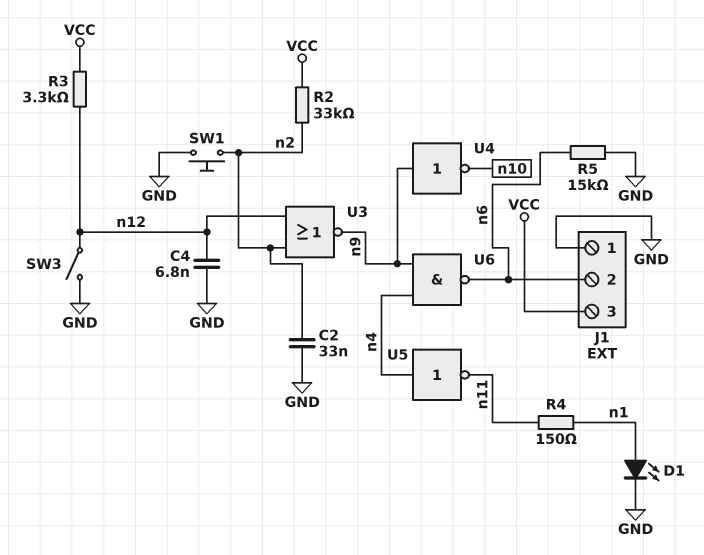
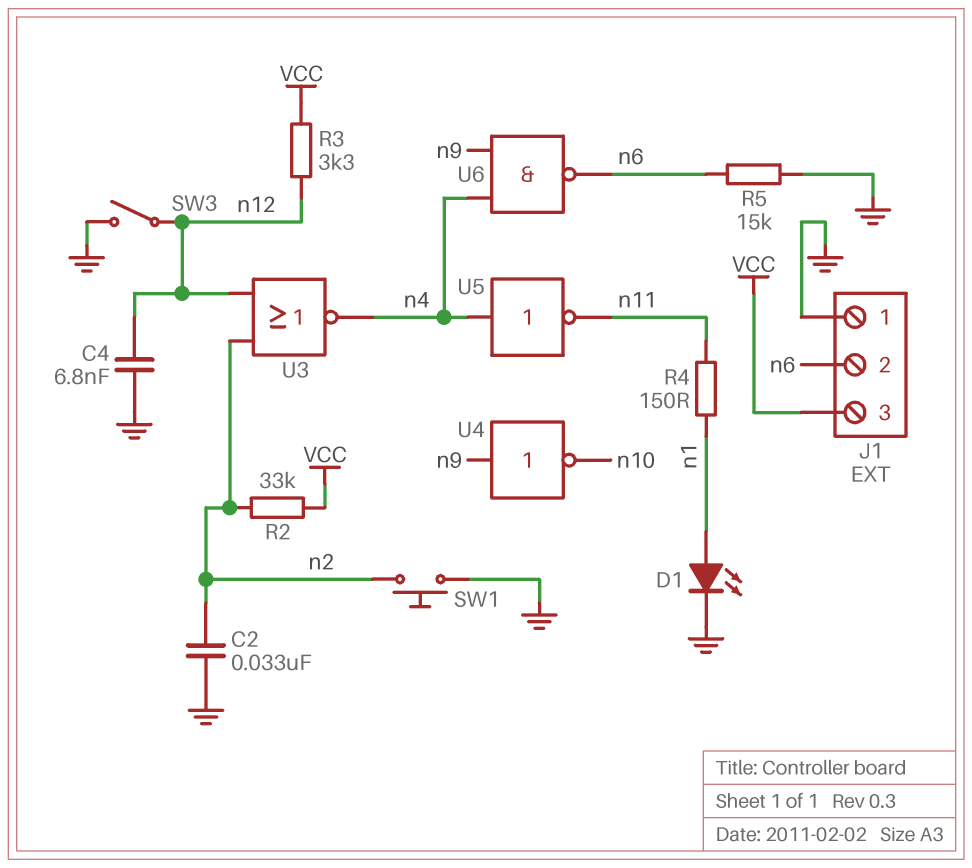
U3: NOR (in n2, in n12, out n9) -> NOR (in n2, in n12, out n4)

